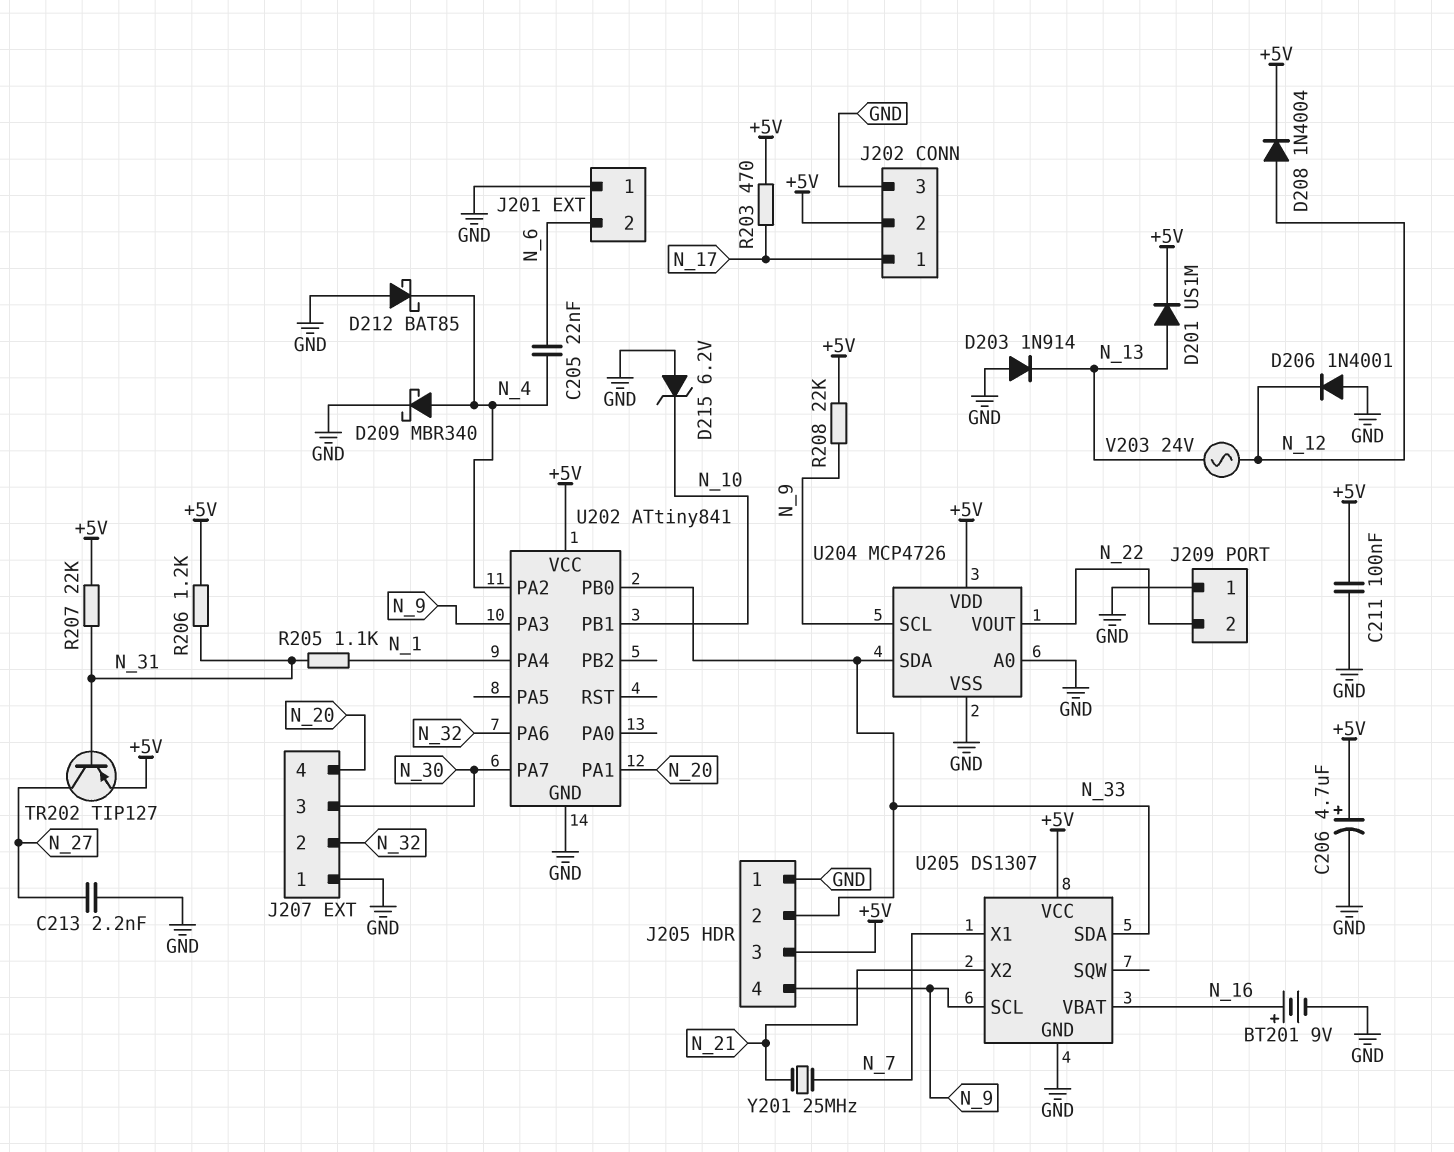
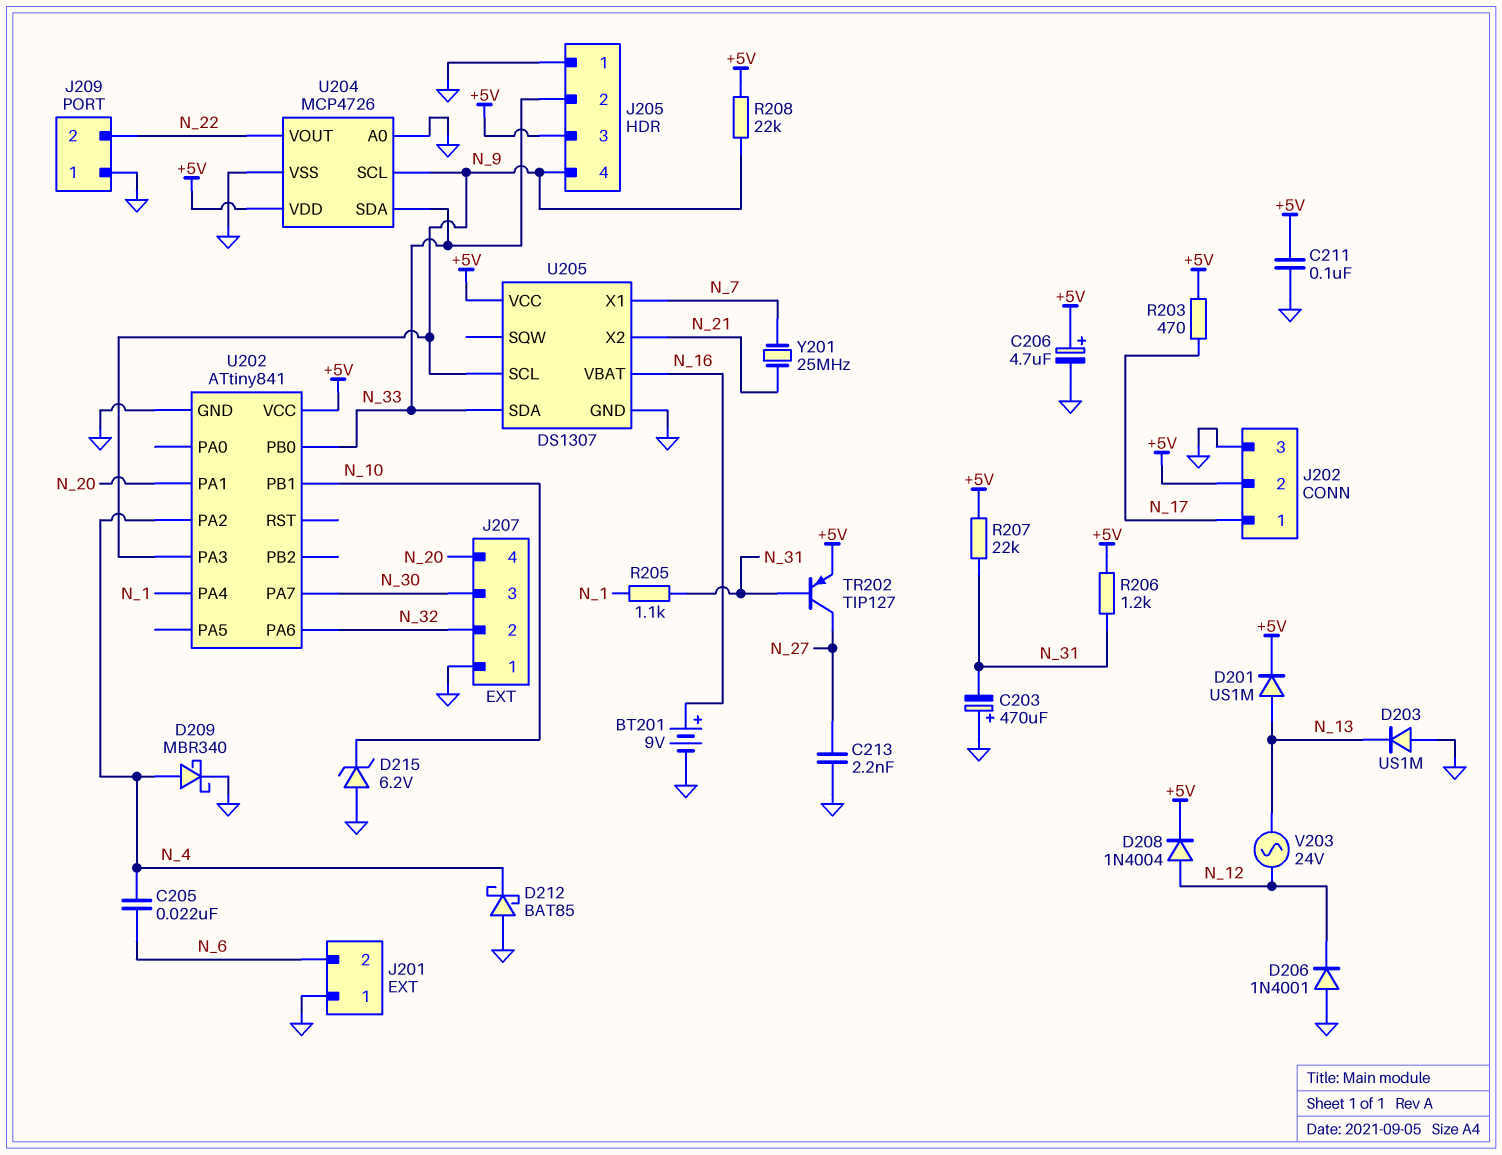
C203: none -> 470uF (plus GND, minus N_31)
D203: diode 1N914 (A GND, K N_13) -> diode US1M (A GND, K N_13)

